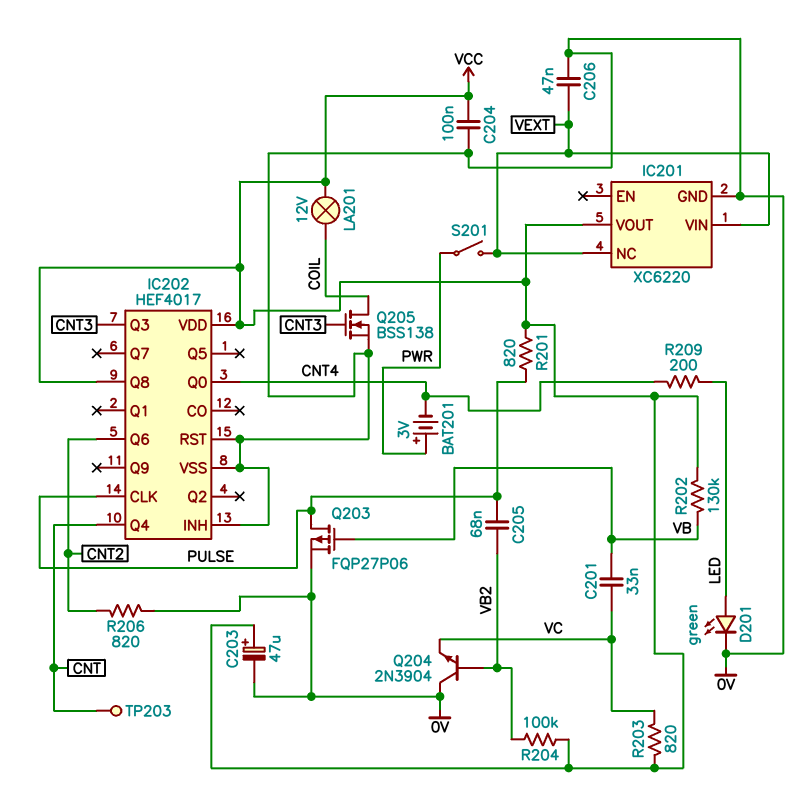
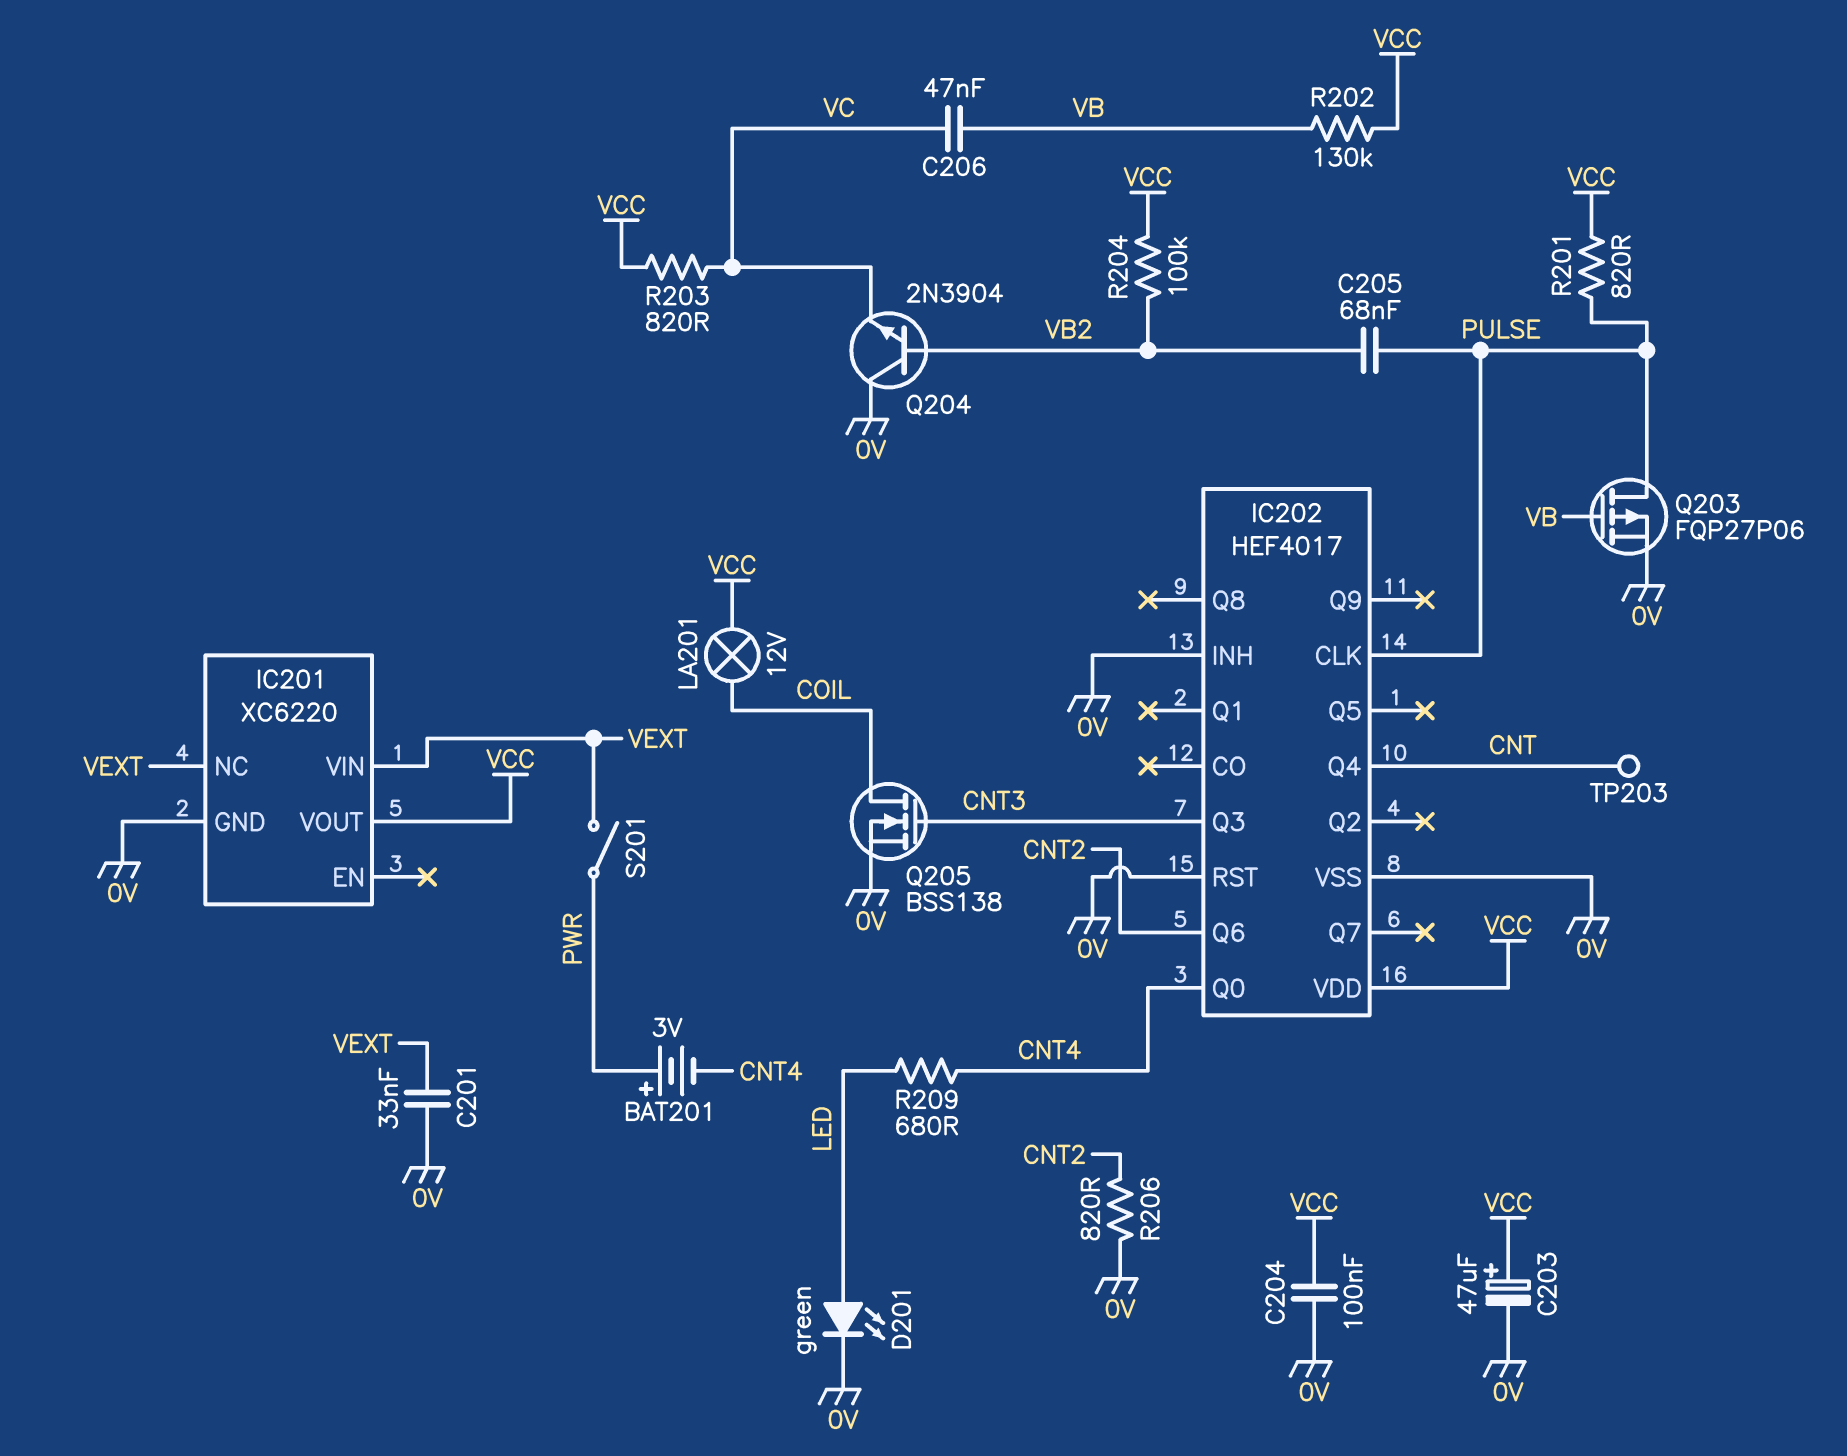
C201: 33nF (VB, VC) -> 33nF (0V, VEXT)
C206: 47nF (0V, VEXT) -> 47nF (VB, VC)
IC202 pin Q8: VCC -> none
R209: 200 (CNT4, LED) -> 680 (CNT4, LED)

